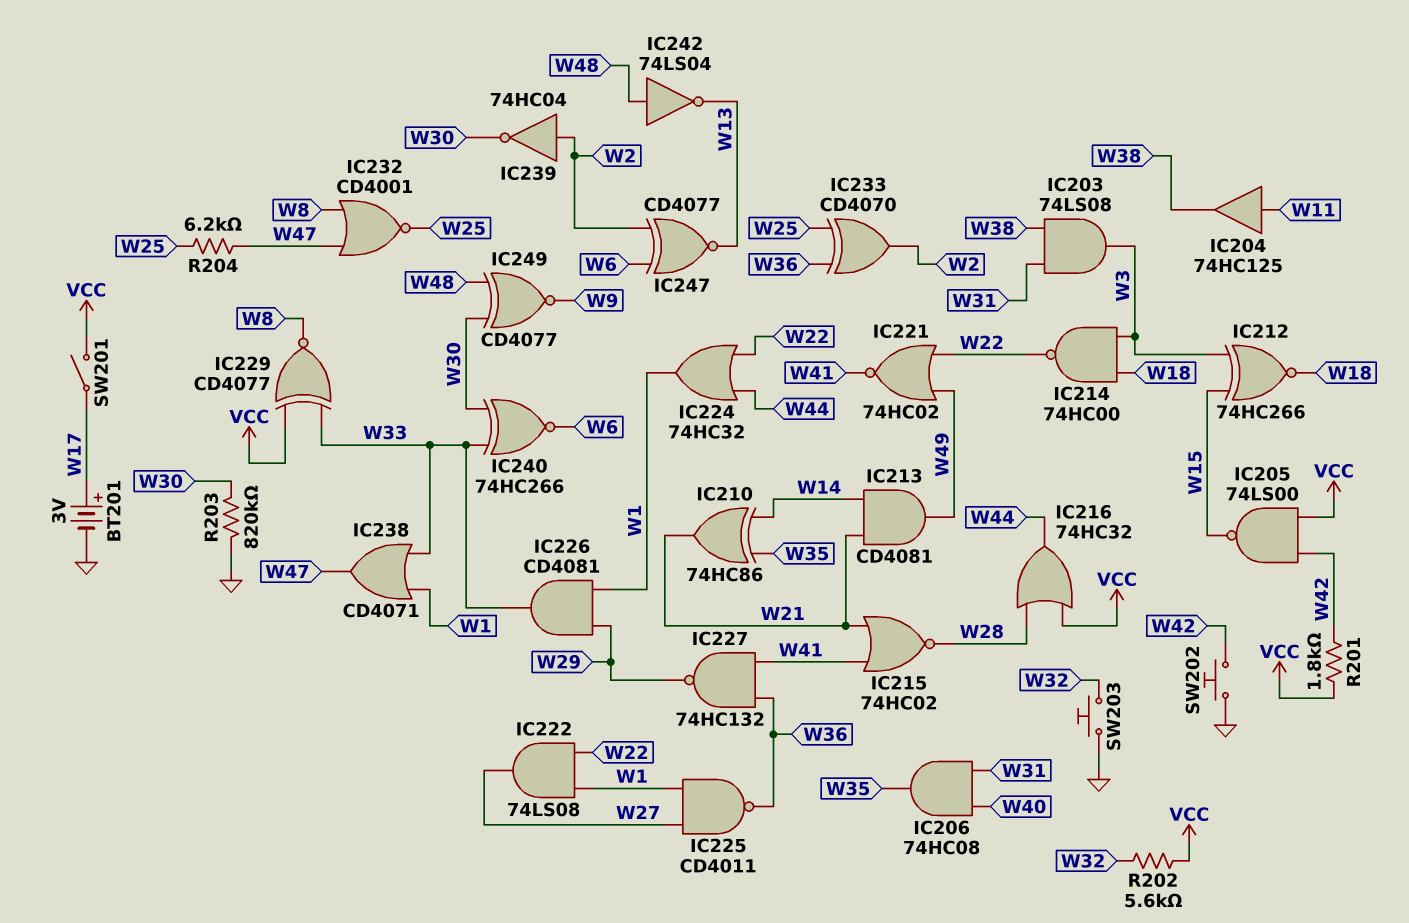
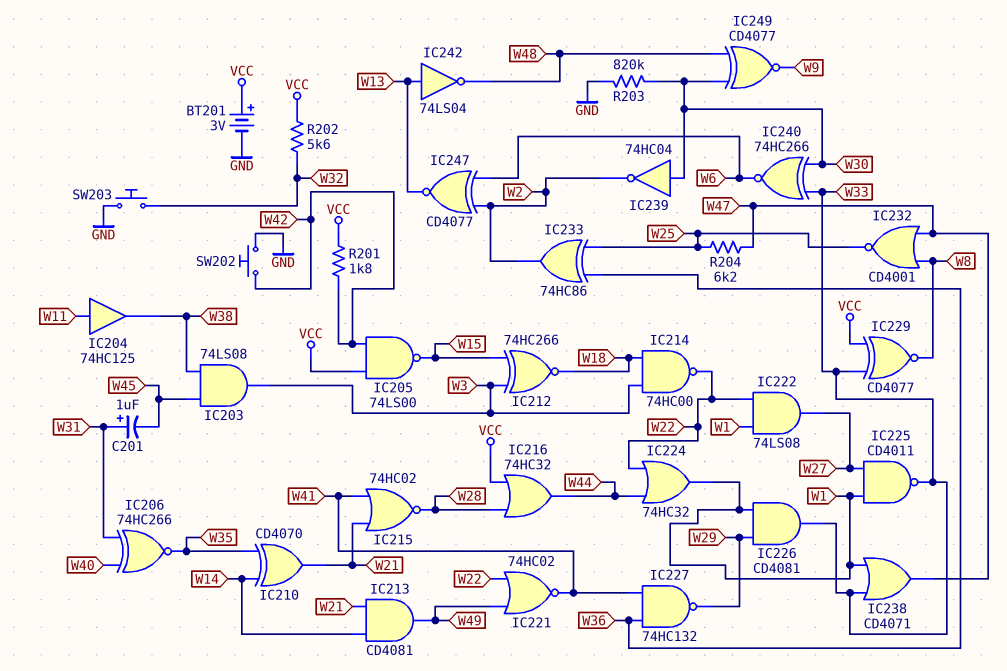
BT201: 3V (plus W17, minus GND) -> 3V (plus VCC, minus GND)
C201: none -> 1uF (plus W31, minus W45)
IC203: AND 74LS08 (in W31, in W38, out W3) -> AND 74LS08 (in W38, in W45, out W3)
IC206: AND 74HC08 (in W31, in W40, out W35) -> XNOR 74HC266 (in W31, in W40, out W35)
IC210: XOR 74HC86 (in W14, in W35, out W21) -> XOR CD4070 (in W14, in W35, out W21)
IC225: NAND CD4011 (in W1, in W27, out W36) -> NAND CD4011 (in W1, in W27, out W33)
IC233: XOR CD4070 (in W25, in W36, out W2) -> XOR 74HC86 (in W25, in W36, out W2)
IC239: NOT 74HC04 (in W2, out W30) -> NOT 74HC04 (in W30, out W2)
IC242: NOT 74LS04 (in W48, out W13) -> NOT 74LS04 (in W13, out W48)
SW201: switch (VCC, W17) -> none

